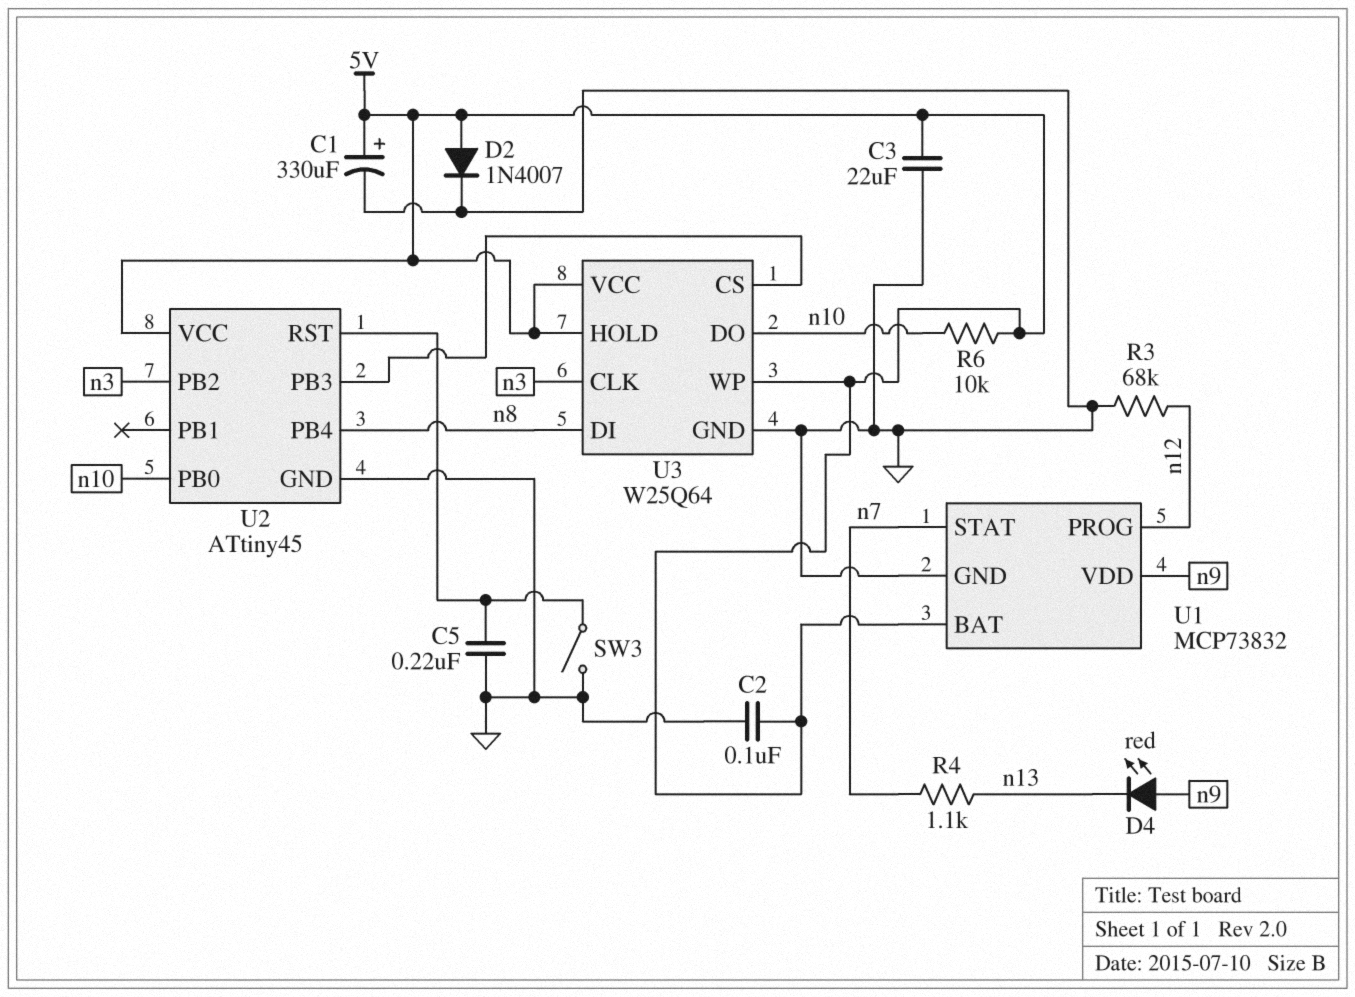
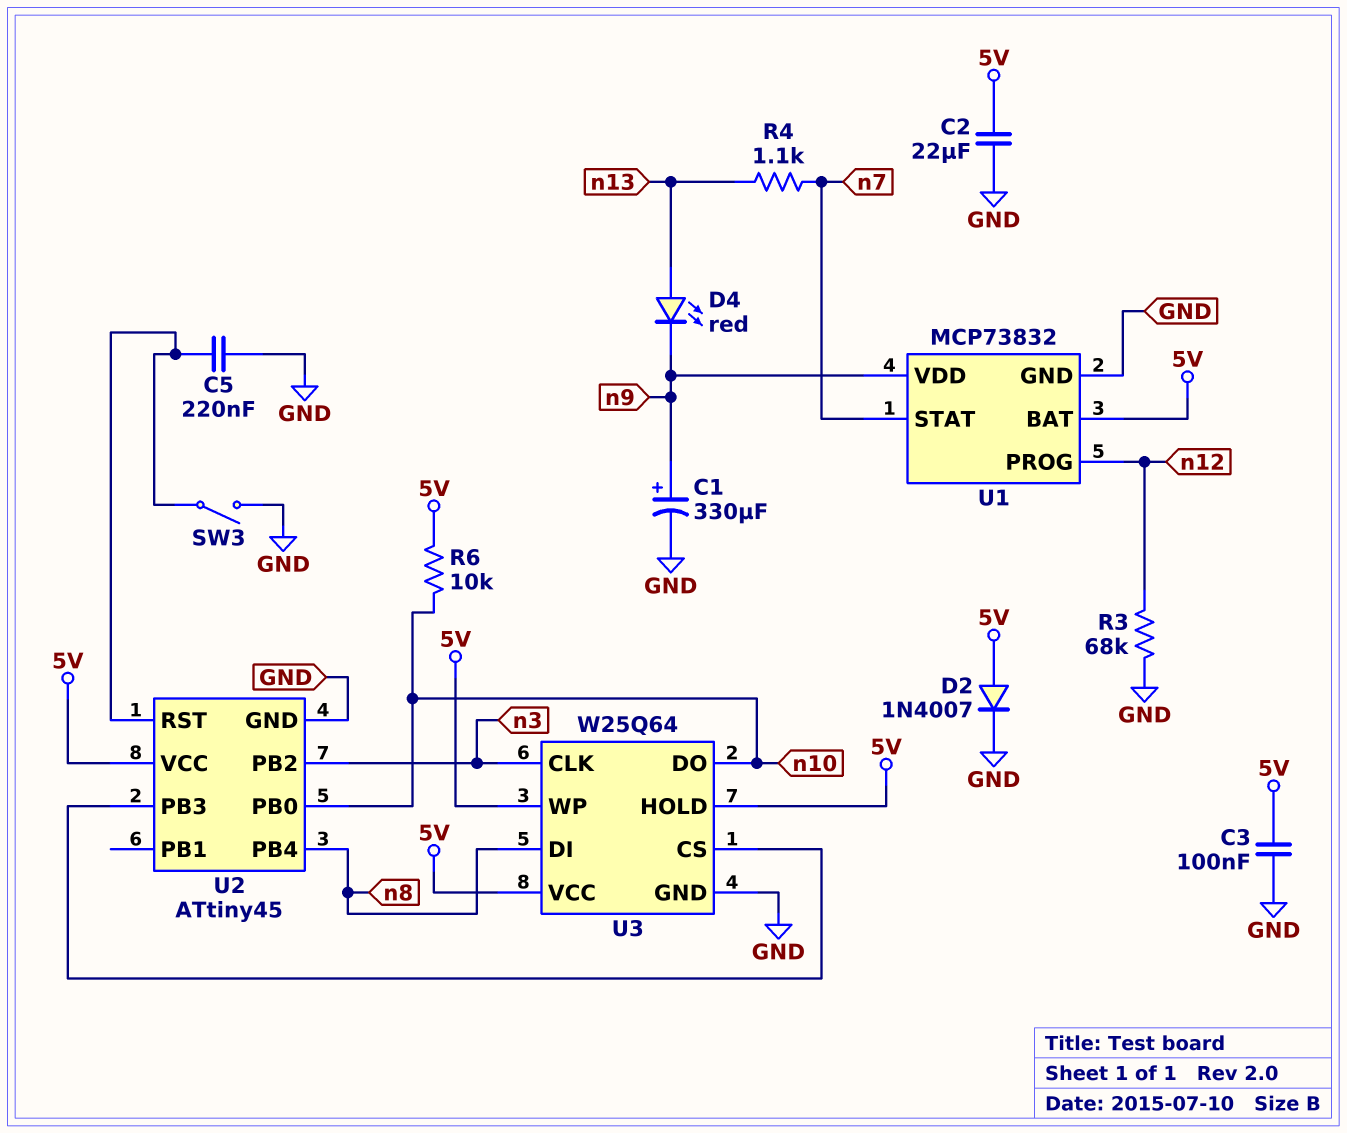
C1: 330uF (plus 5V, minus GND) -> 330uF (plus n9, minus GND)
C2: 100nF (5V, GND) -> 22uF (5V, GND)
C3: 22uF (5V, GND) -> 100nF (5V, GND)
D4: LED red (A n9, K n13) -> LED red (A n13, K n9)

